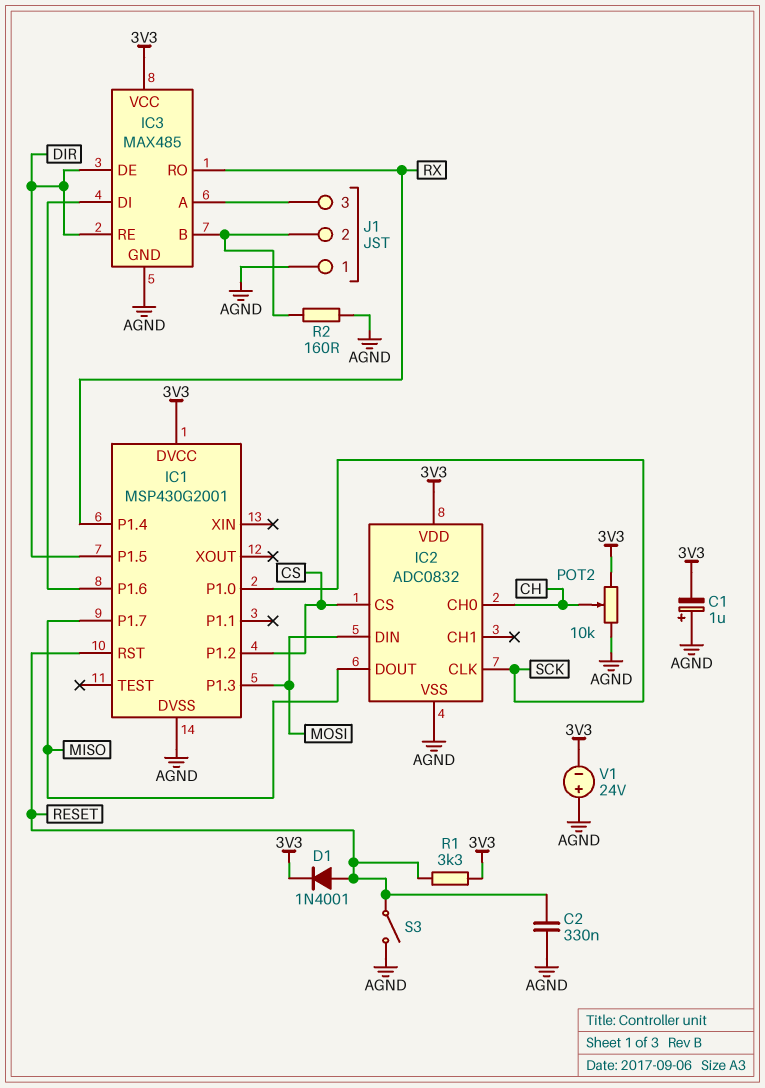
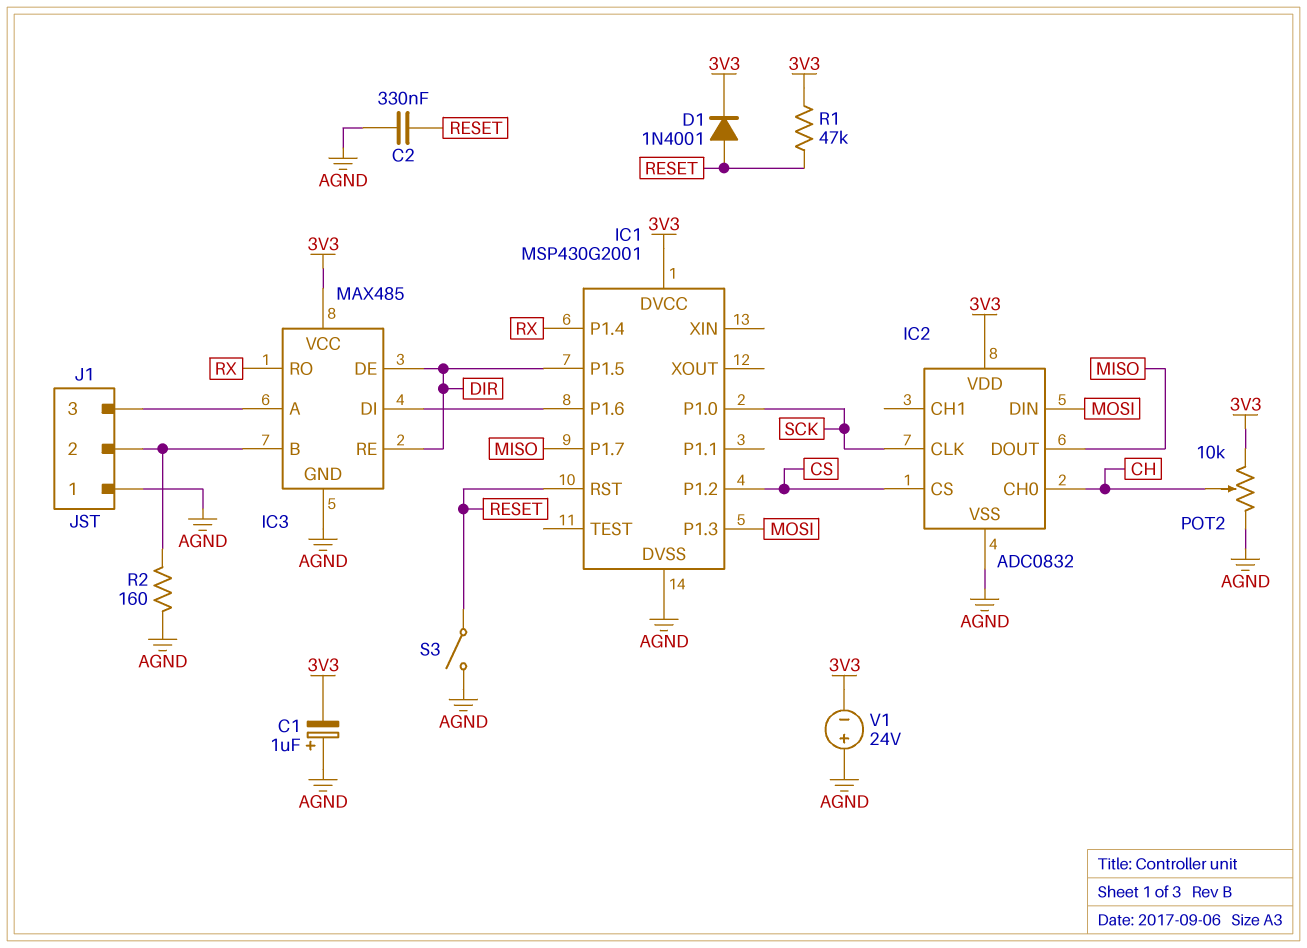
R1: 3.3k (3V3, RESET) -> 47k (3V3, RESET)

